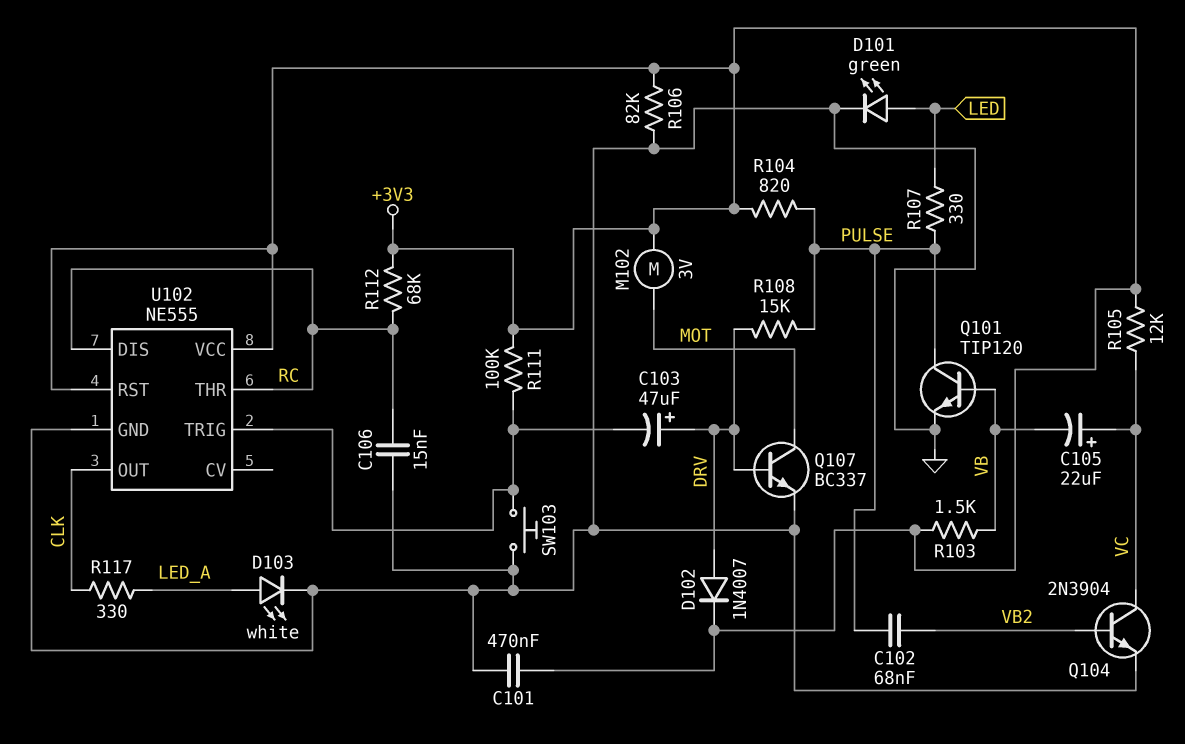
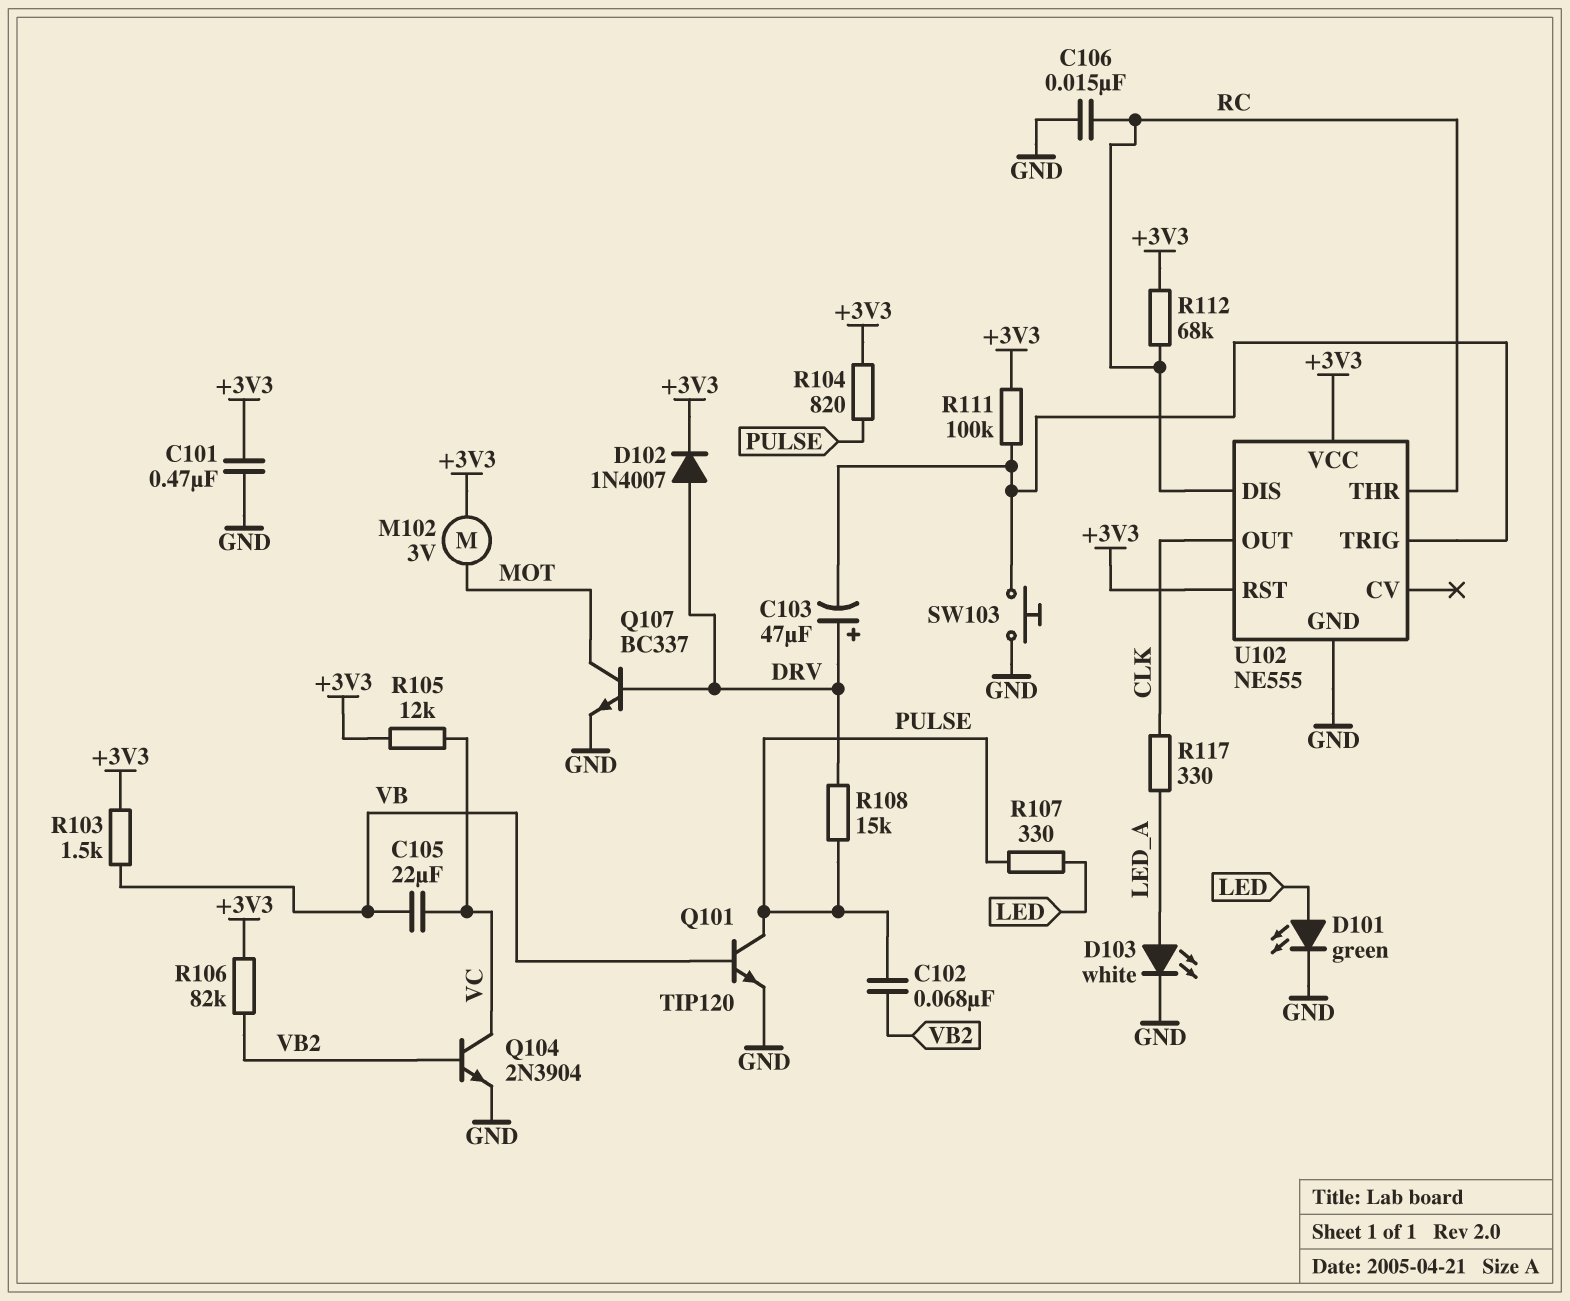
C105: 22uF (plus VC, minus VB) -> 22uF (VB, VC)
R106: 82k (+3V3, GND) -> 82k (+3V3, VB2)

